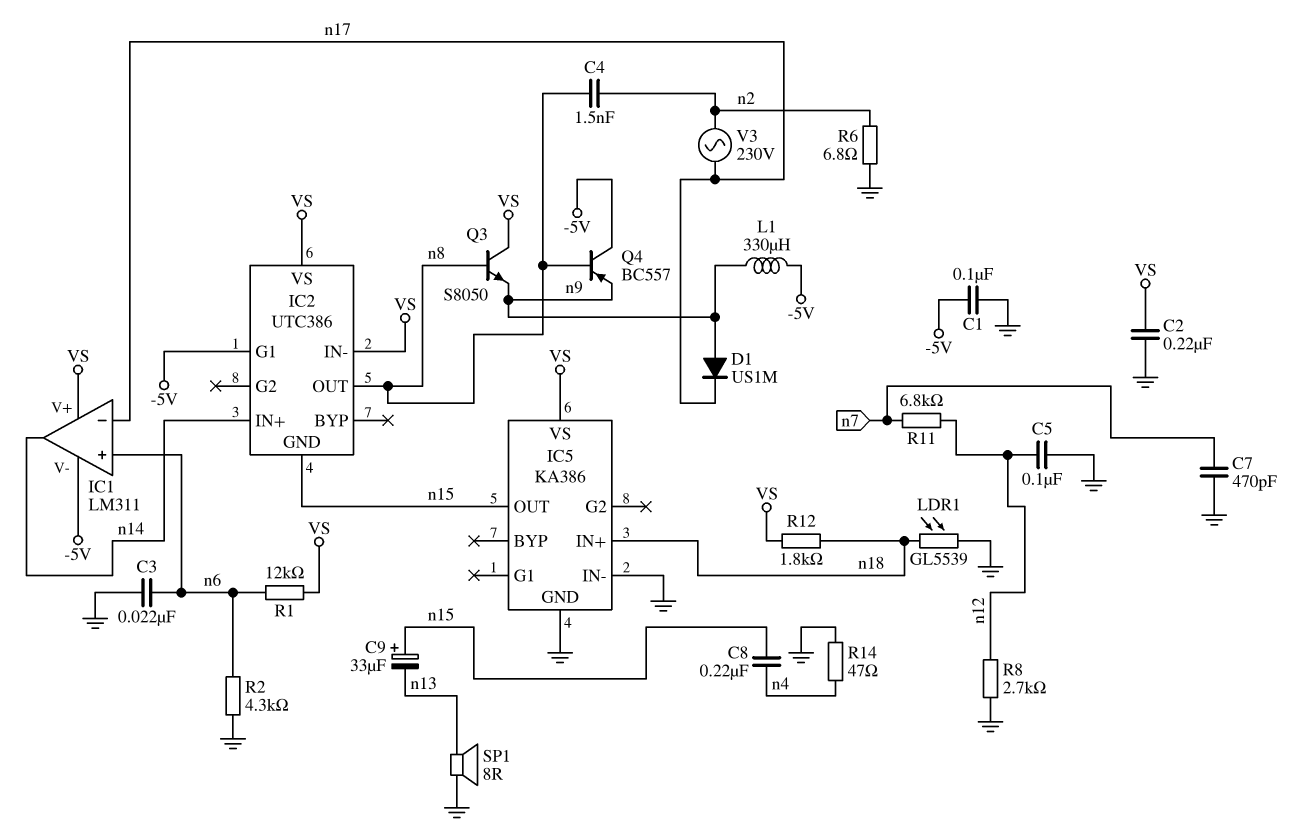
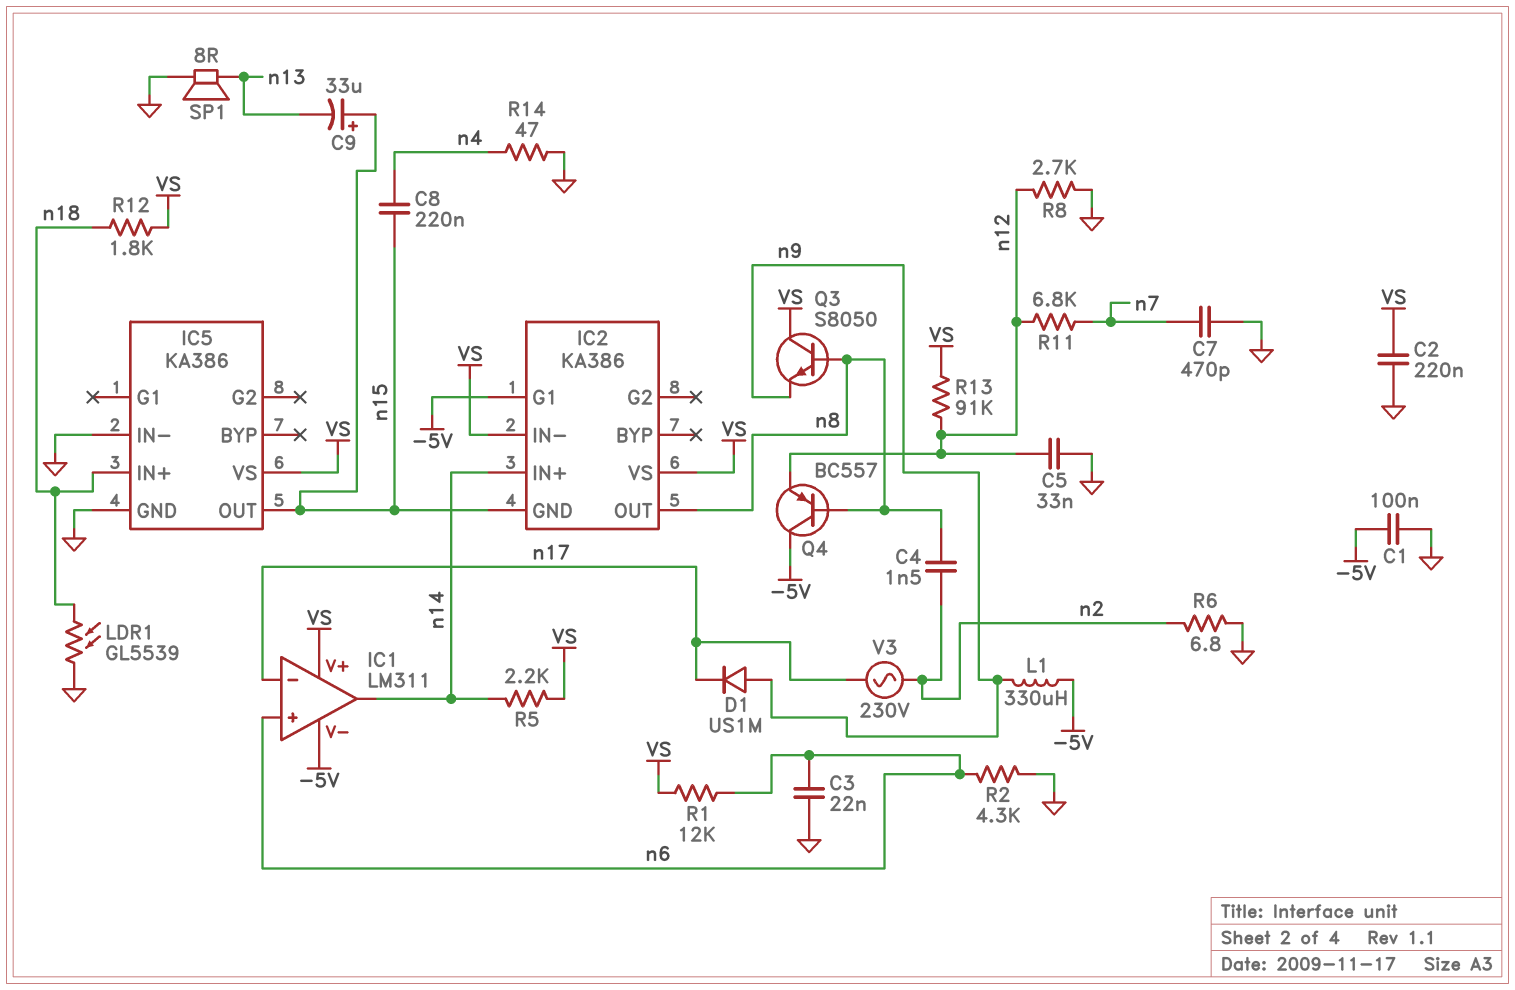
C5: 100nF (GND, n12) -> 33nF (GND, n12)
IC2: UTC386 -> KA386
Q4: PNP BC557 (B n8, C -5V, E n9) -> PNP BC557 (B n8, C -5V, E n12)
R5: none -> 2.2k (VS, n14)
R13: none -> 91k (VS, n12)

